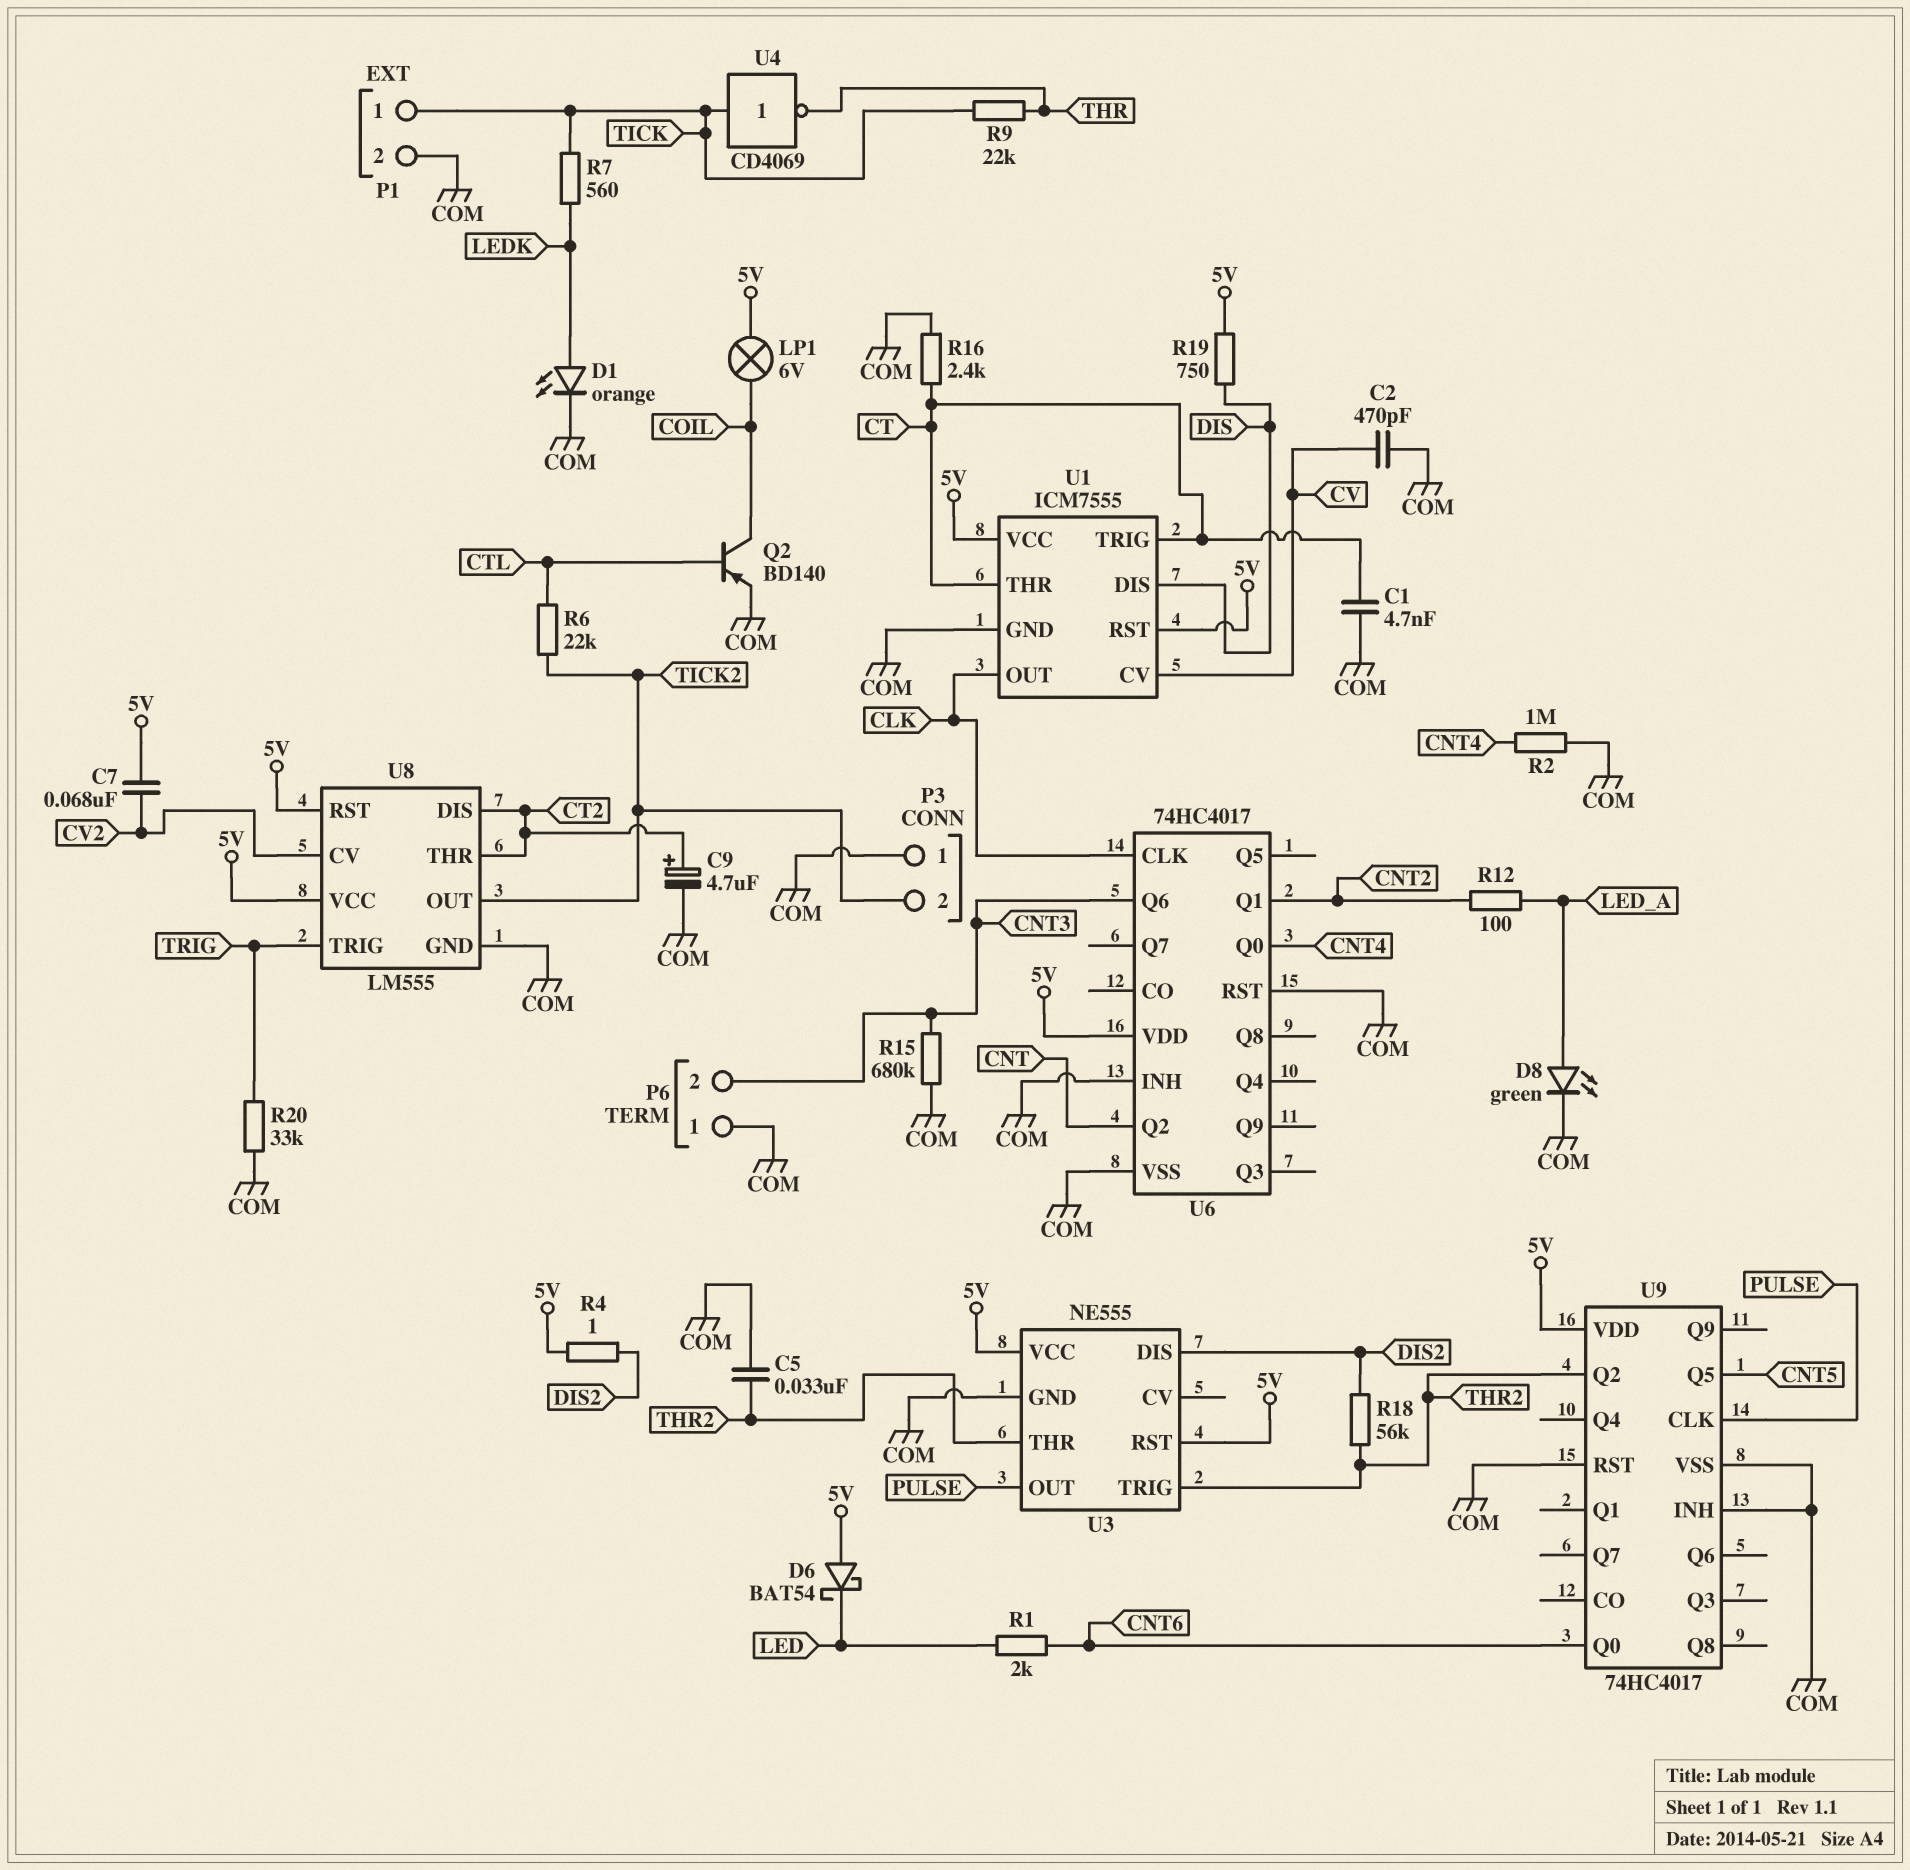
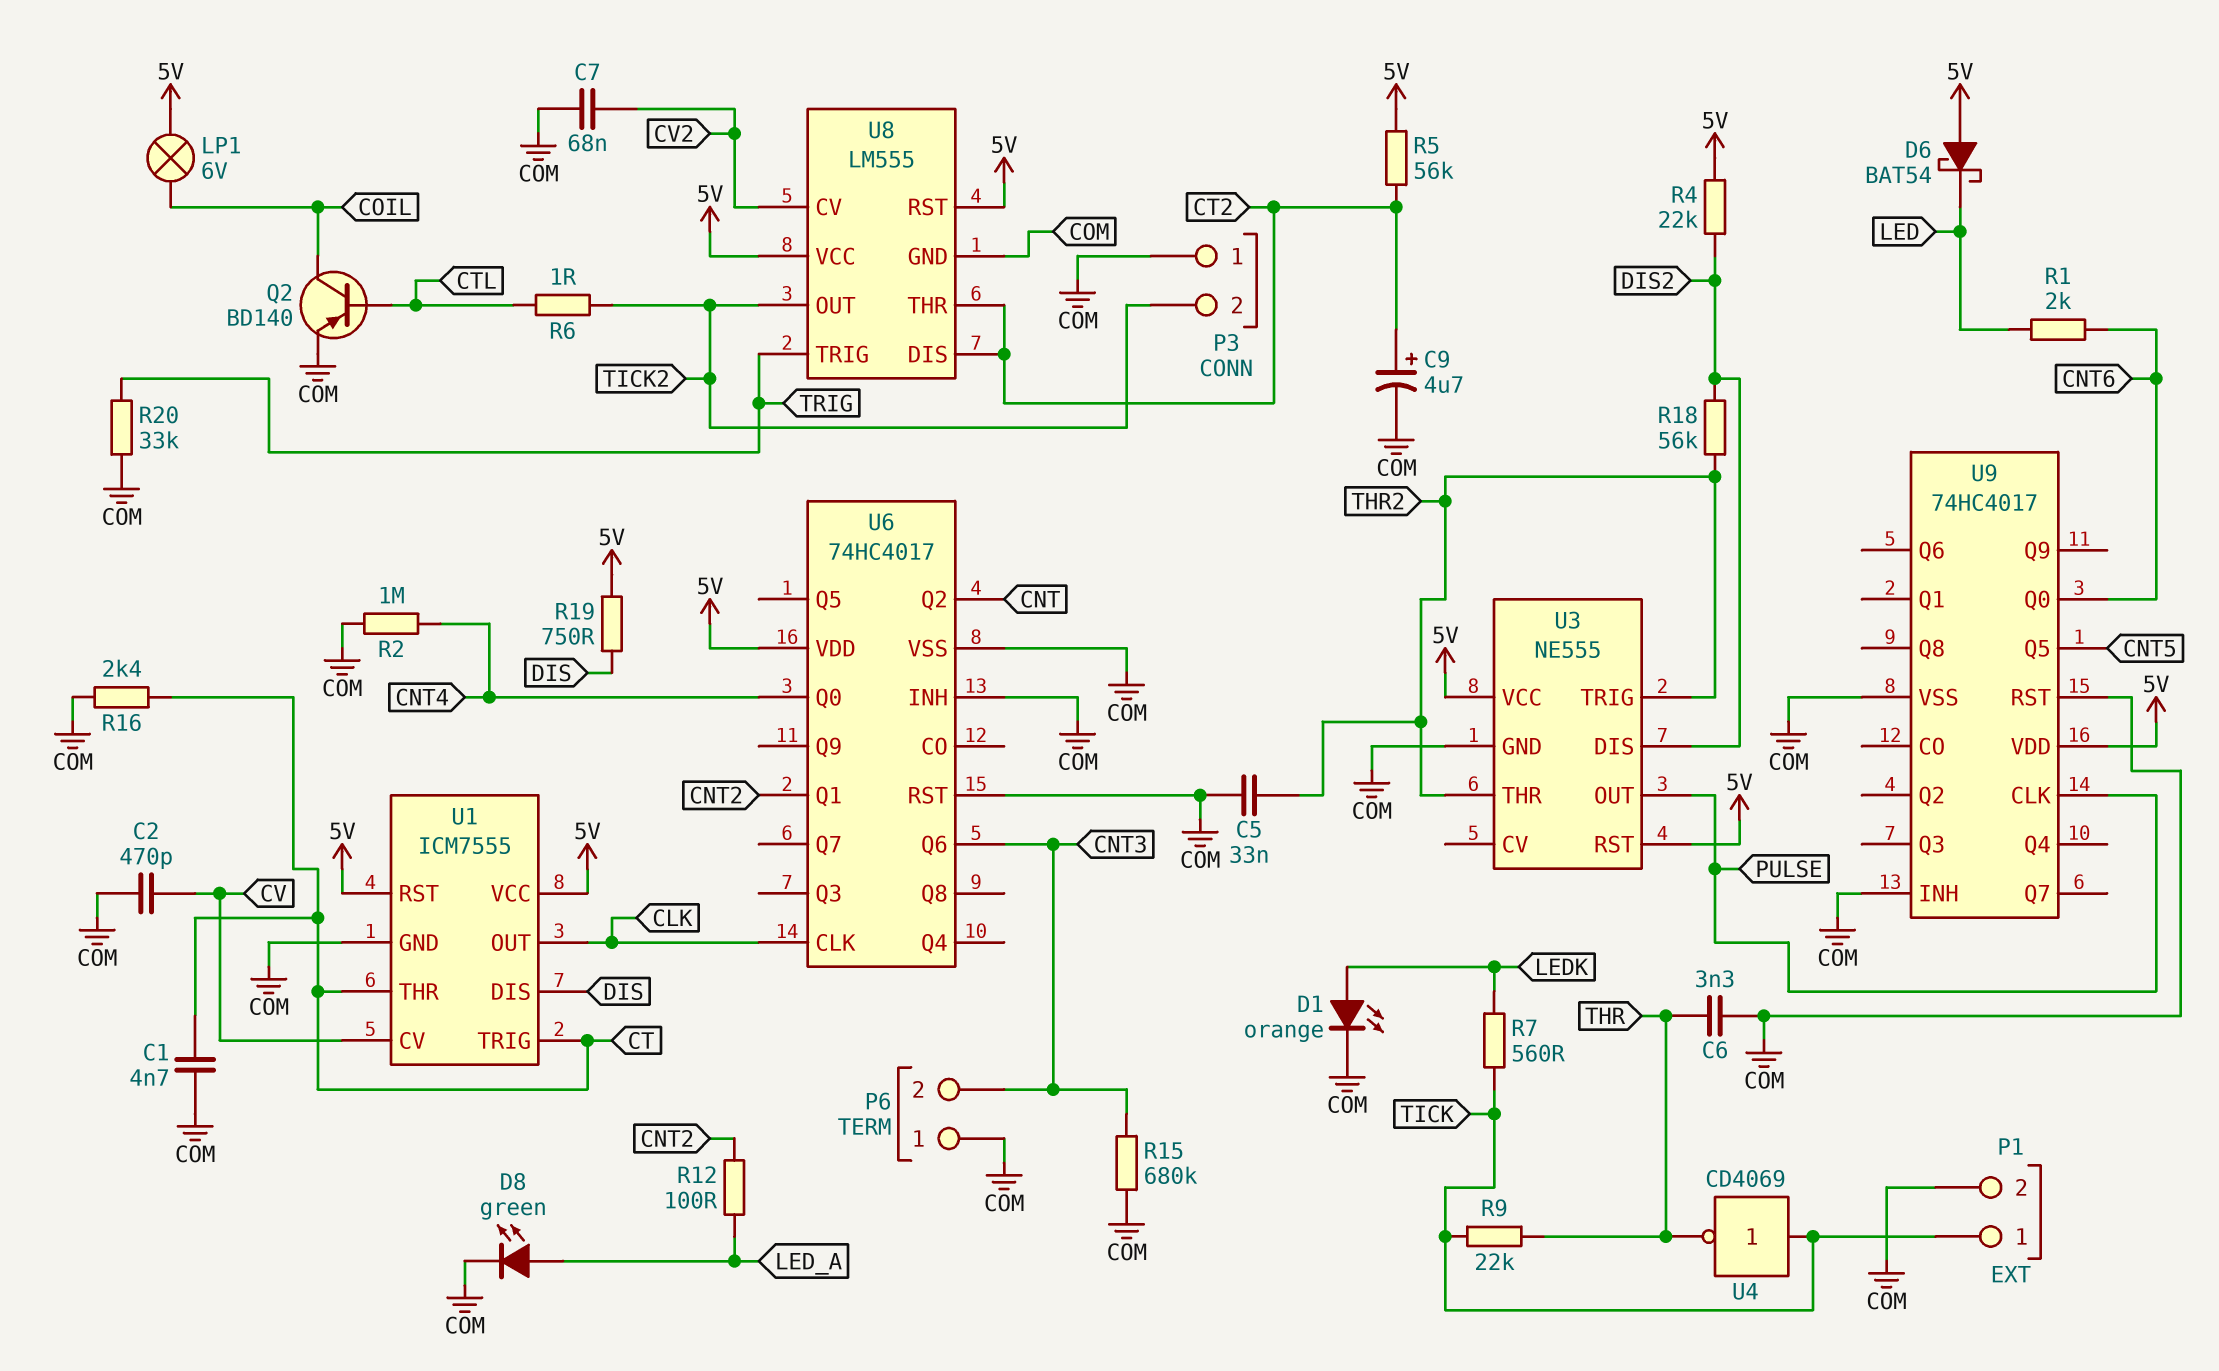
C6: none -> 3.3nF (COM, THR)
C7: 68nF (5V, CV2) -> 68nF (COM, CV2)
R4: 1 (5V, DIS2) -> 22k (5V, DIS2)
R5: none -> 56k (5V, CT2)
R6: 22k (CTL, TICK2) -> 1 (CTL, TICK2)
U9 pin Q2: THR2 -> none

